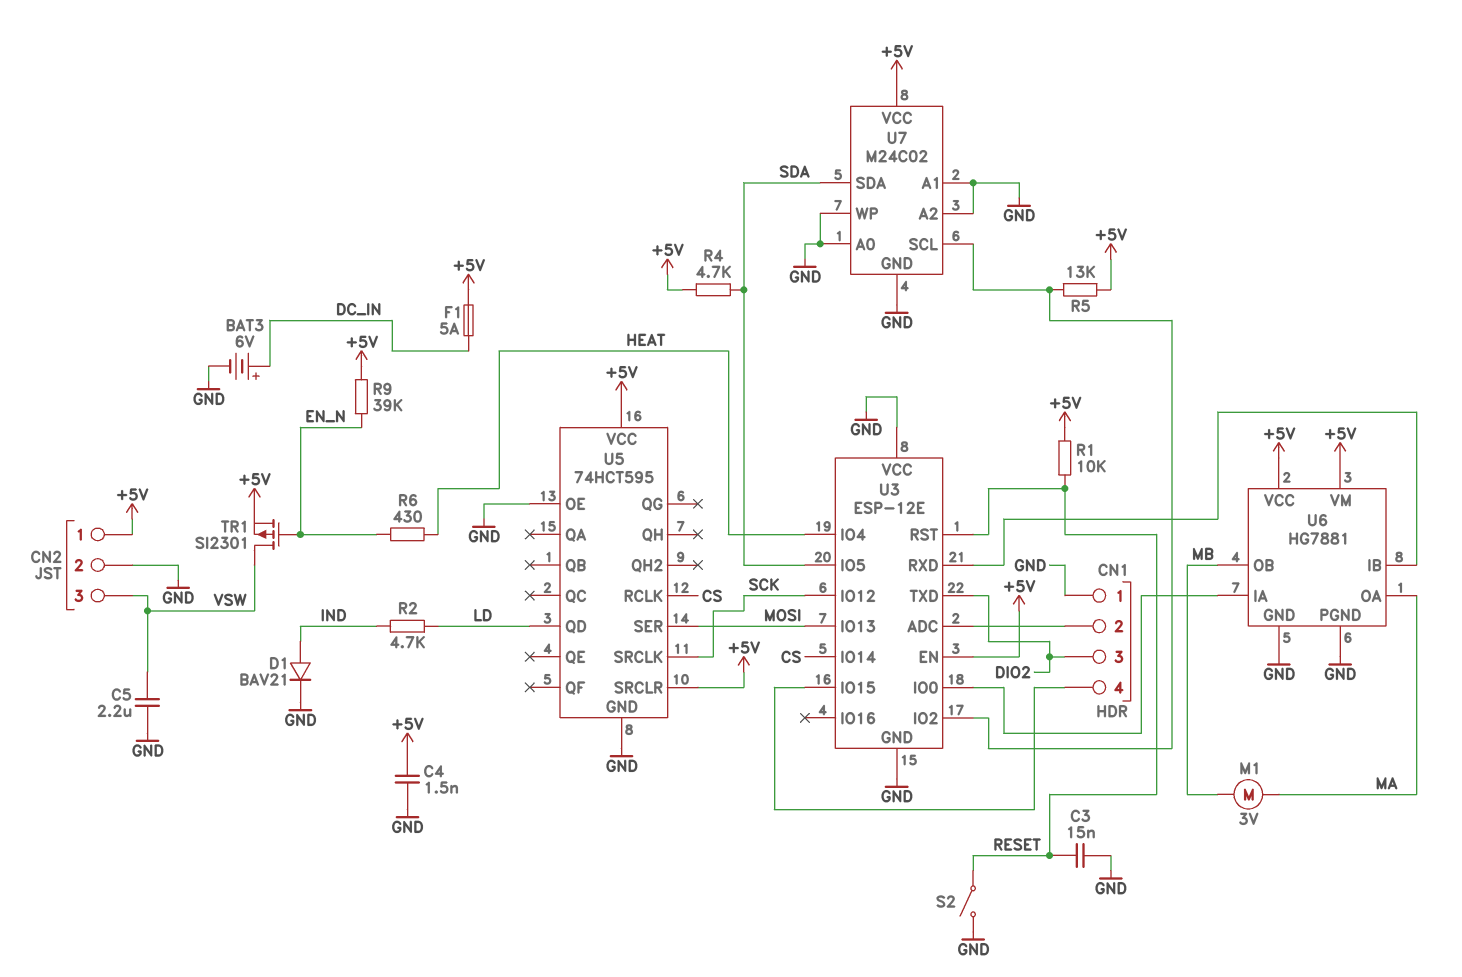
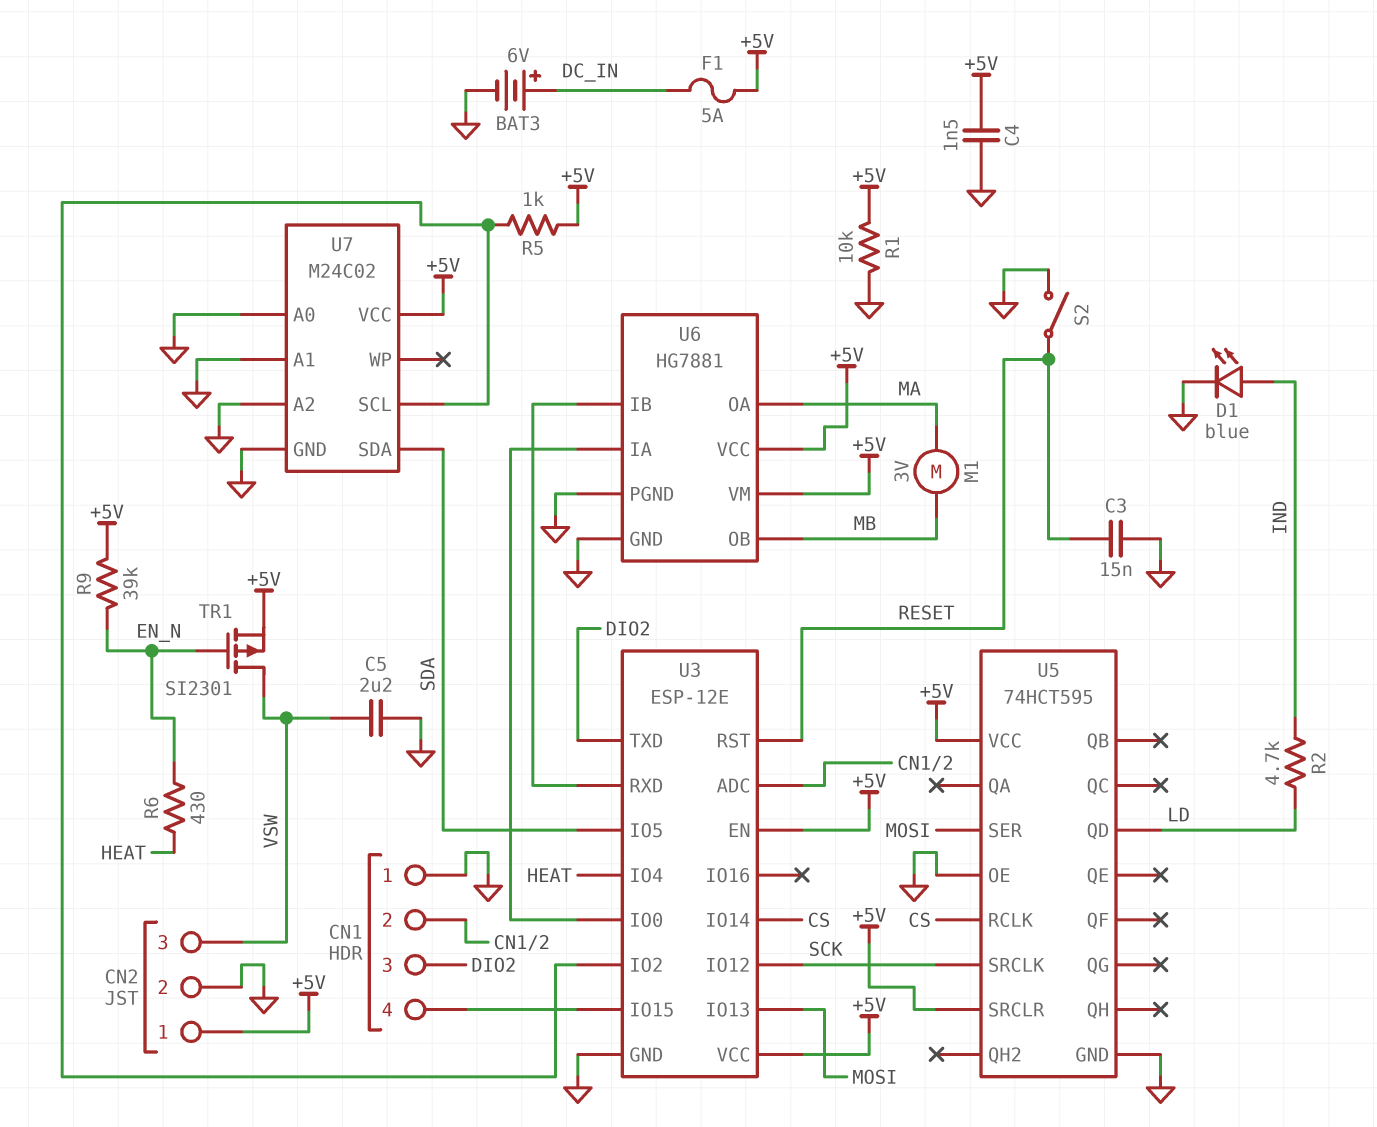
D1: diode BAV21 (A IND, K GND) -> LED blue (A IND, K GND)
R1: 10k (+5V, RESET) -> 10k (+5V, GND)
R4: 4.7k (+5V, SDA) -> none
R5: 13k (+5V, U3/IO2) -> 1k (+5V, U3/IO2)
U3 pin VCC: GND -> +5V
U7 pin WP: GND -> none

